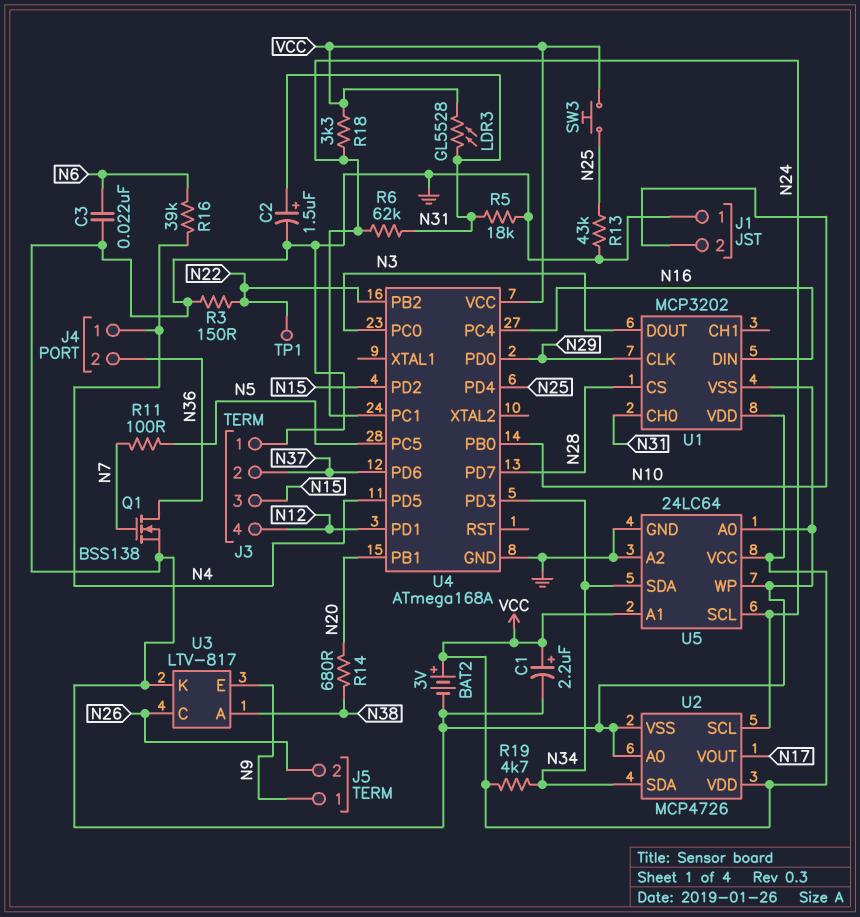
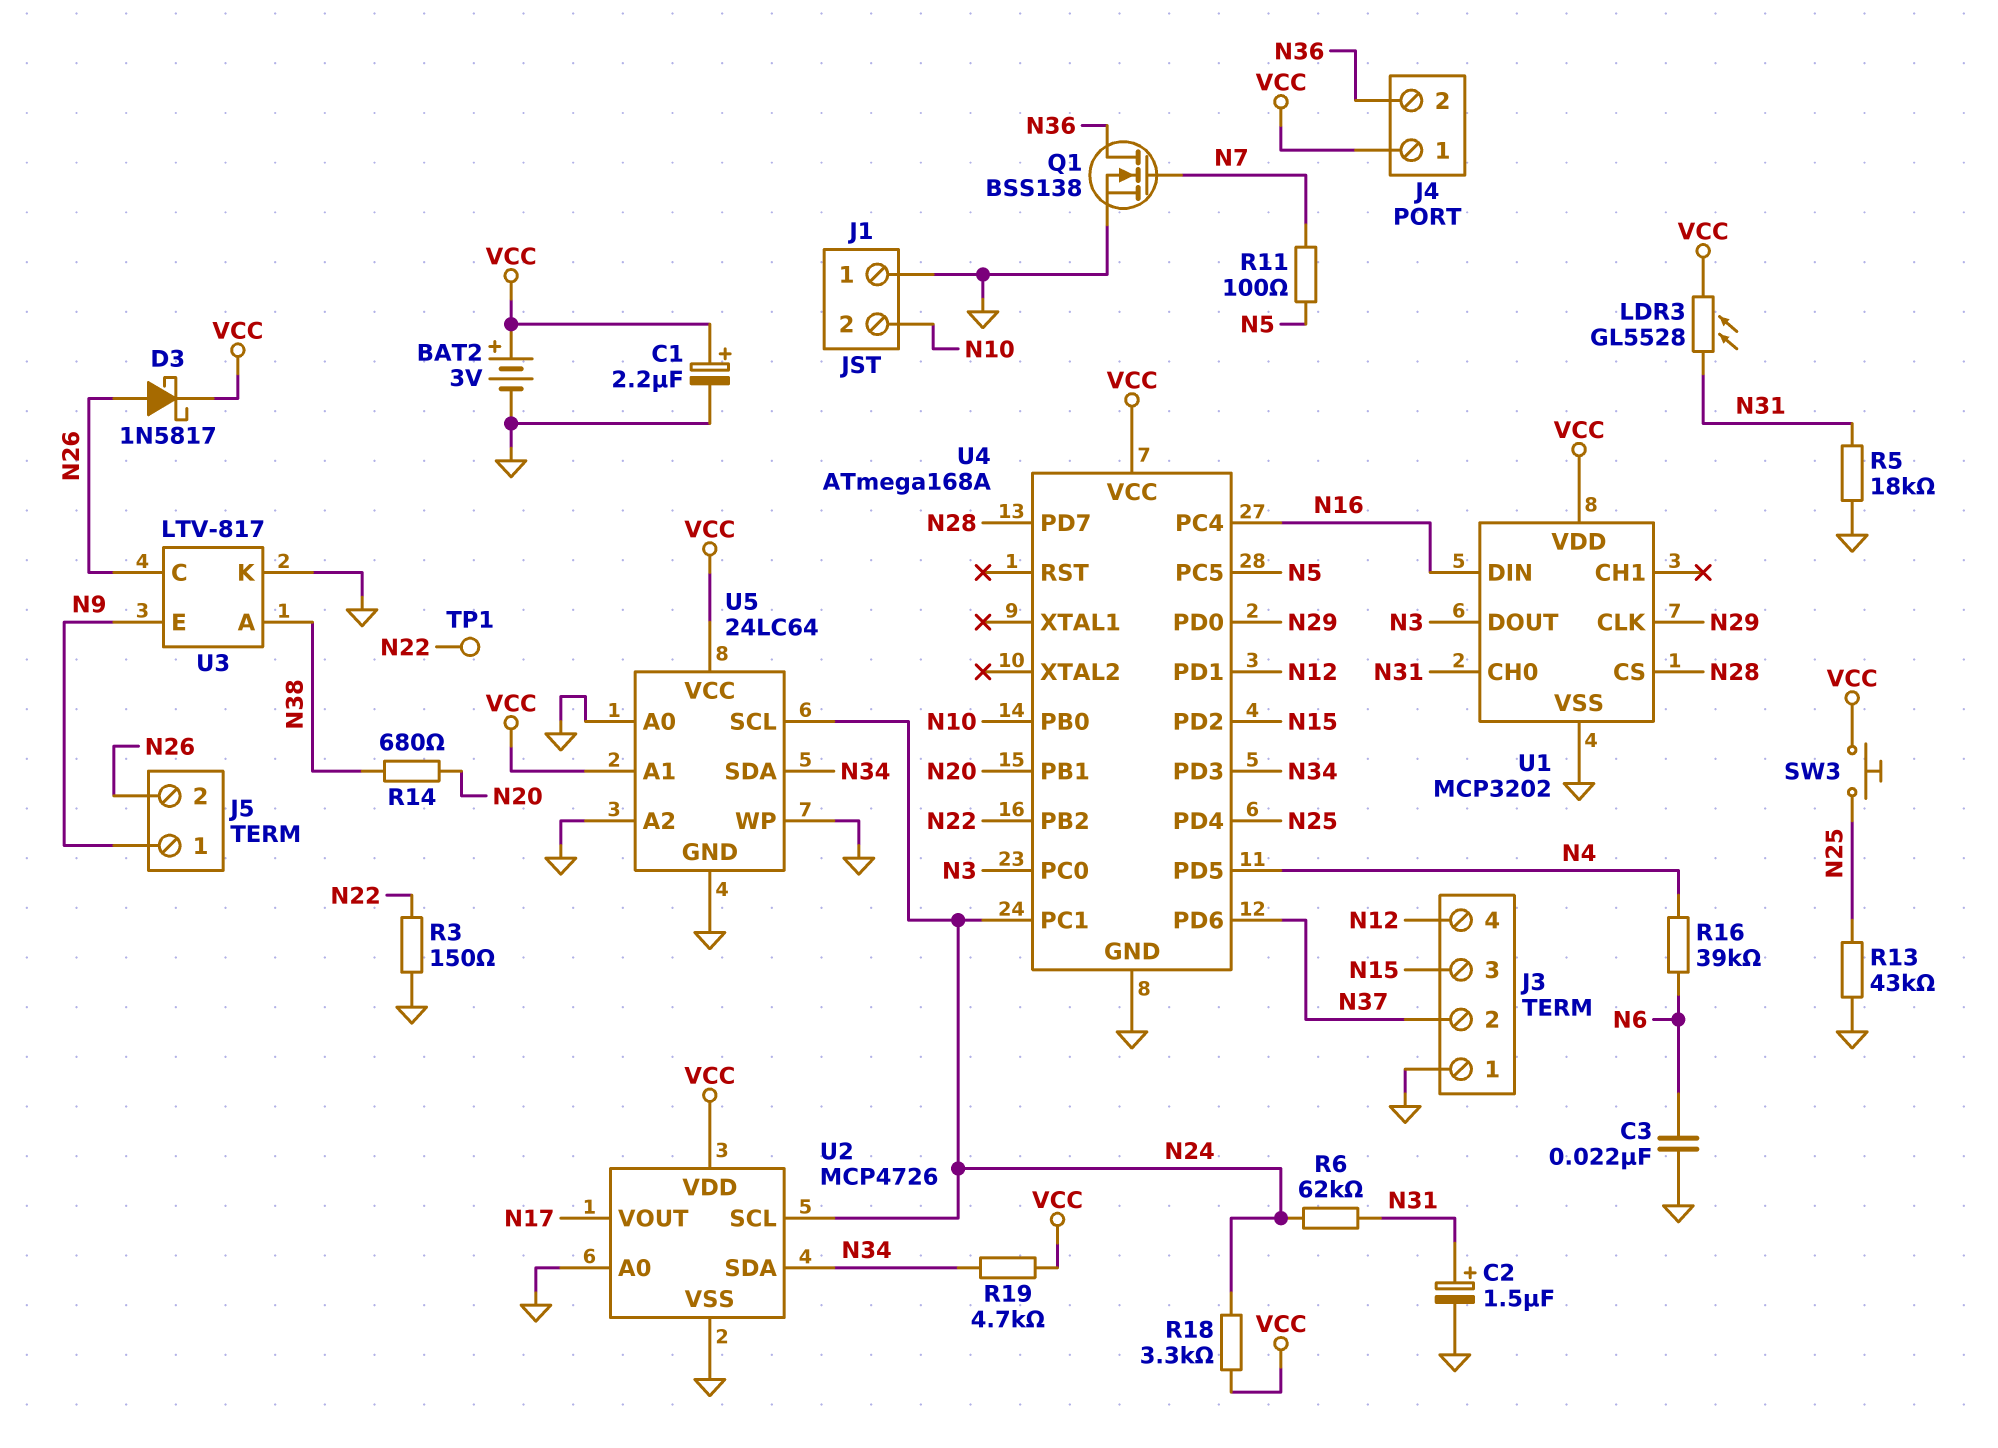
D3: none -> schottky 1N5817 (A N26, K VCC)
J4 pin 1: N4 -> VCC

